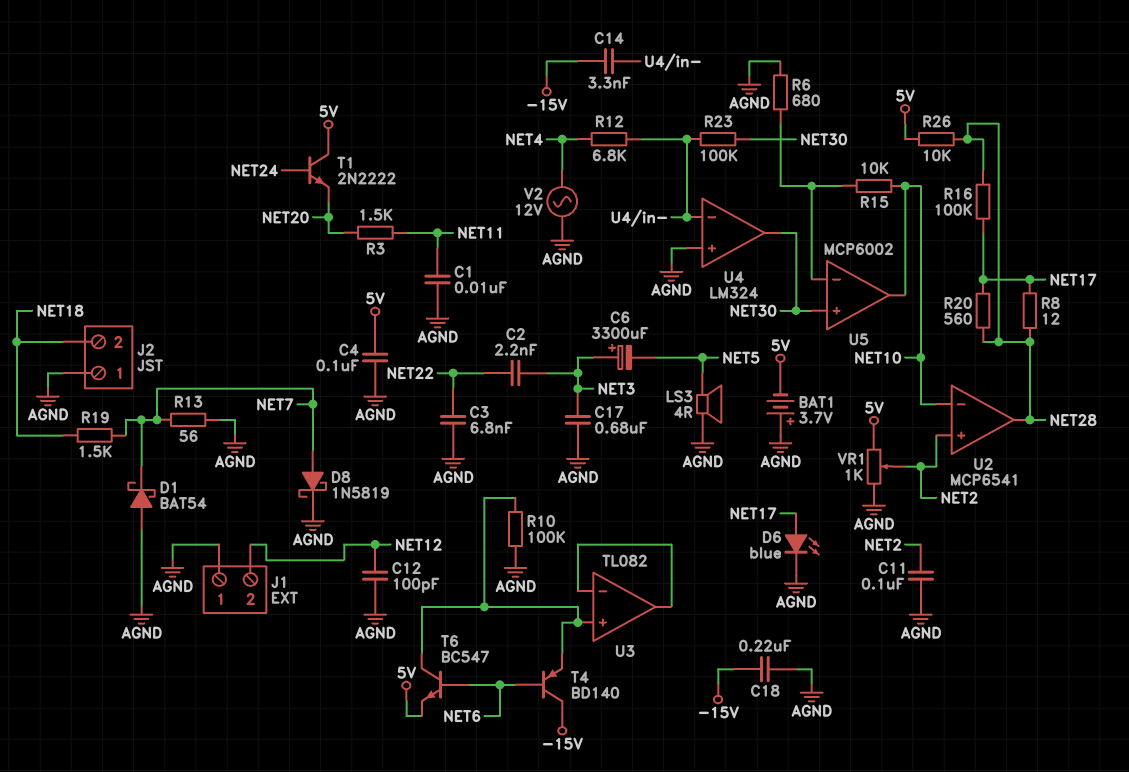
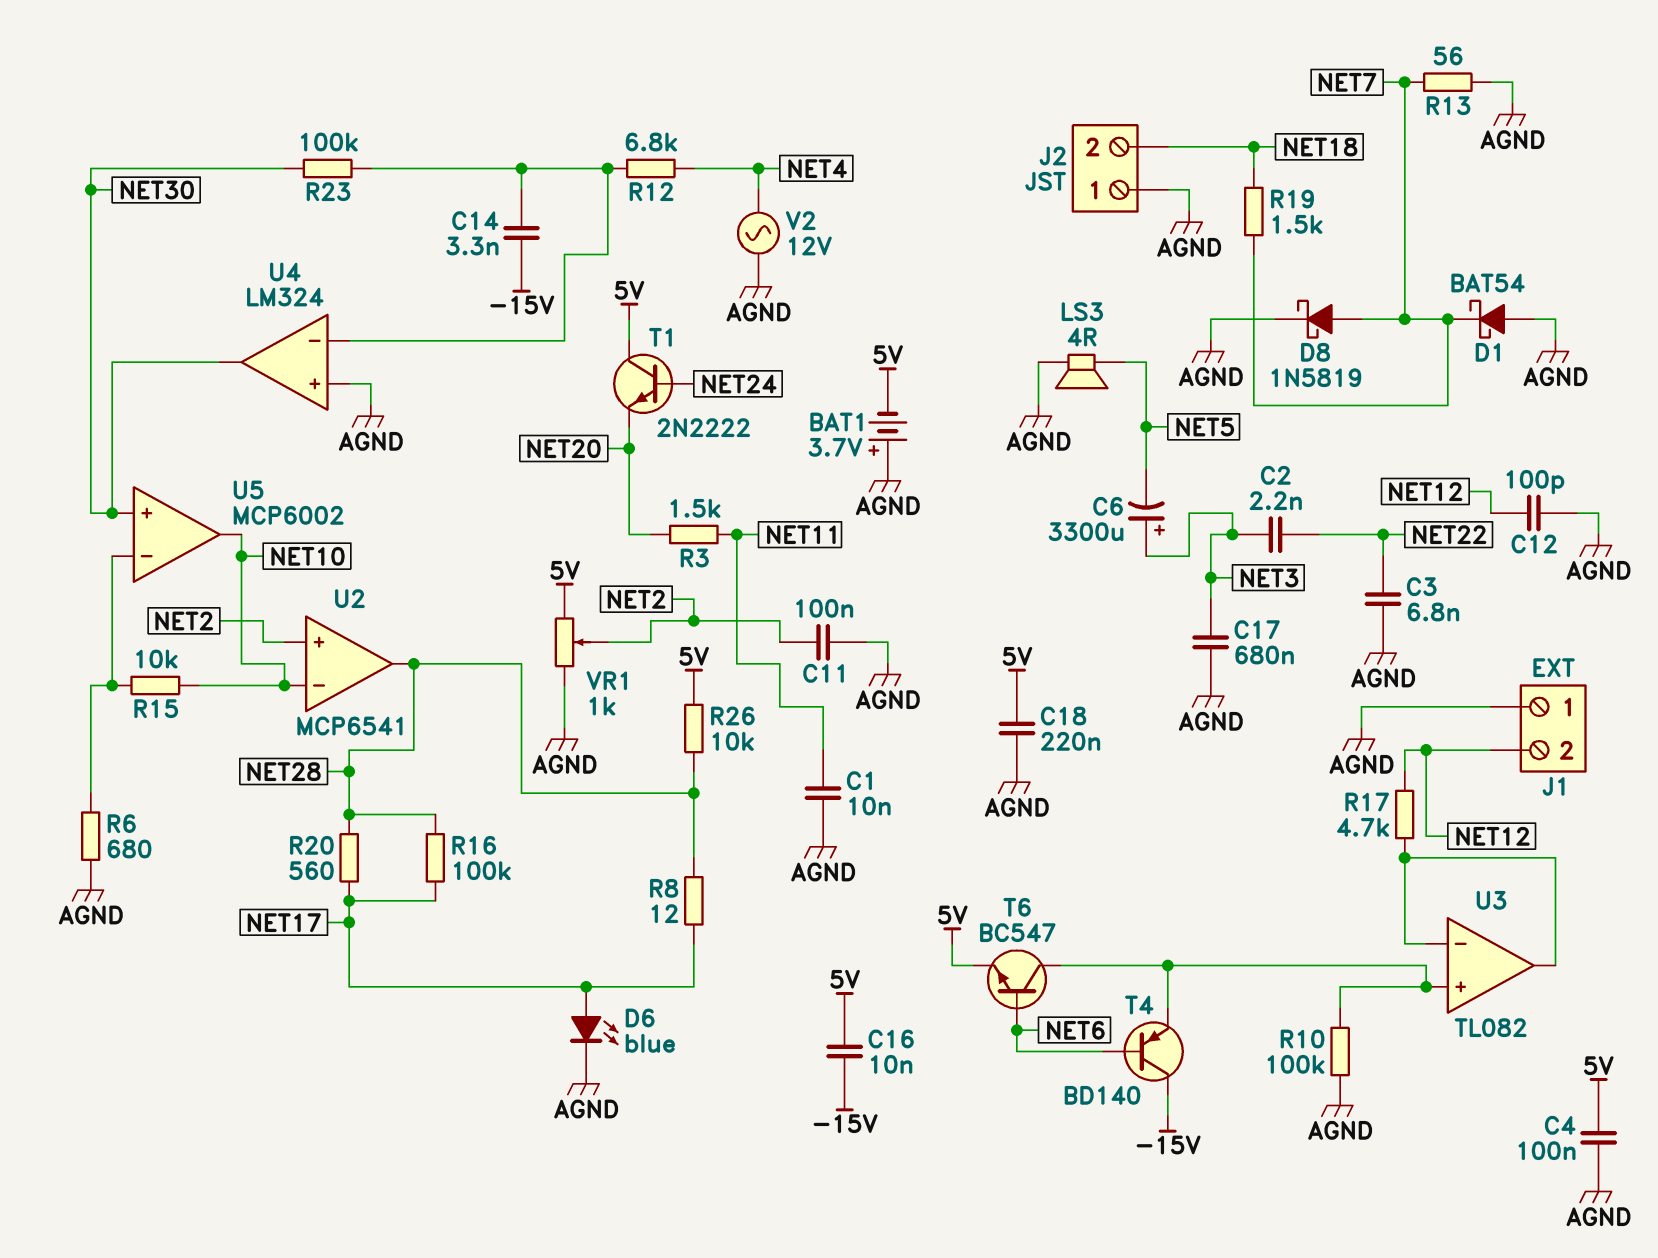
C16: none -> 10nF (-15V, 5V)
C18: 220nF (-15V, AGND) -> 220nF (5V, AGND)
R17: none -> 4.7k (NET12, U3/in-)

